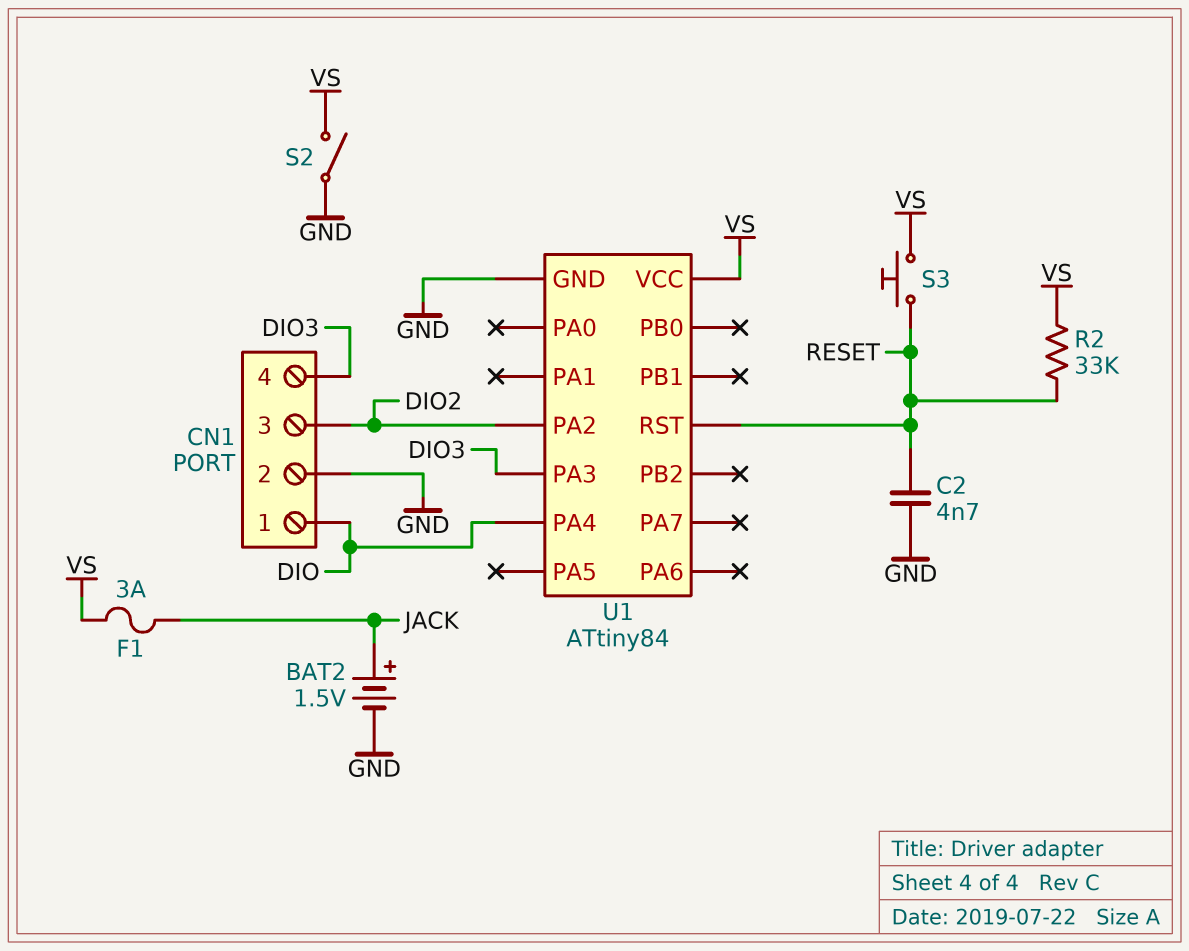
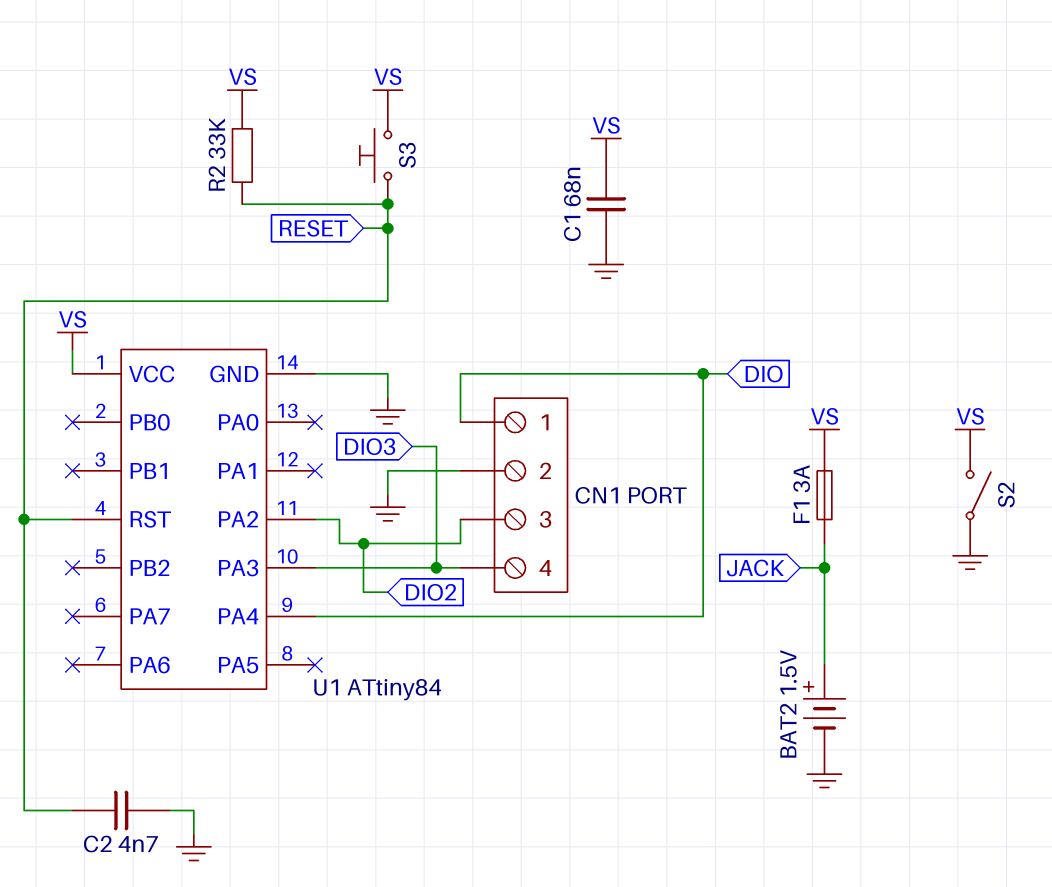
C1: none -> 68nF (GND, VS)

